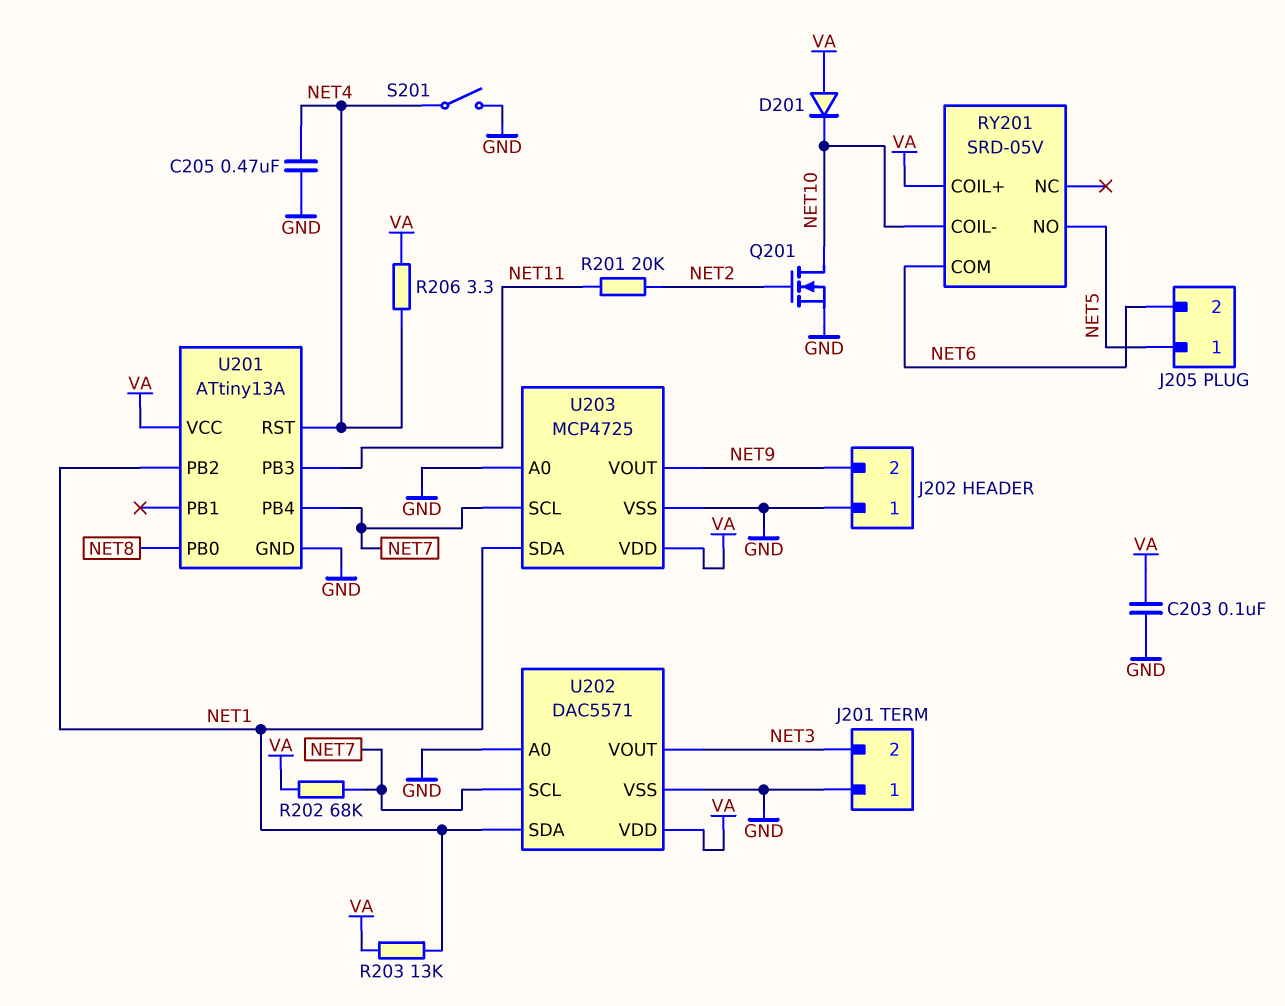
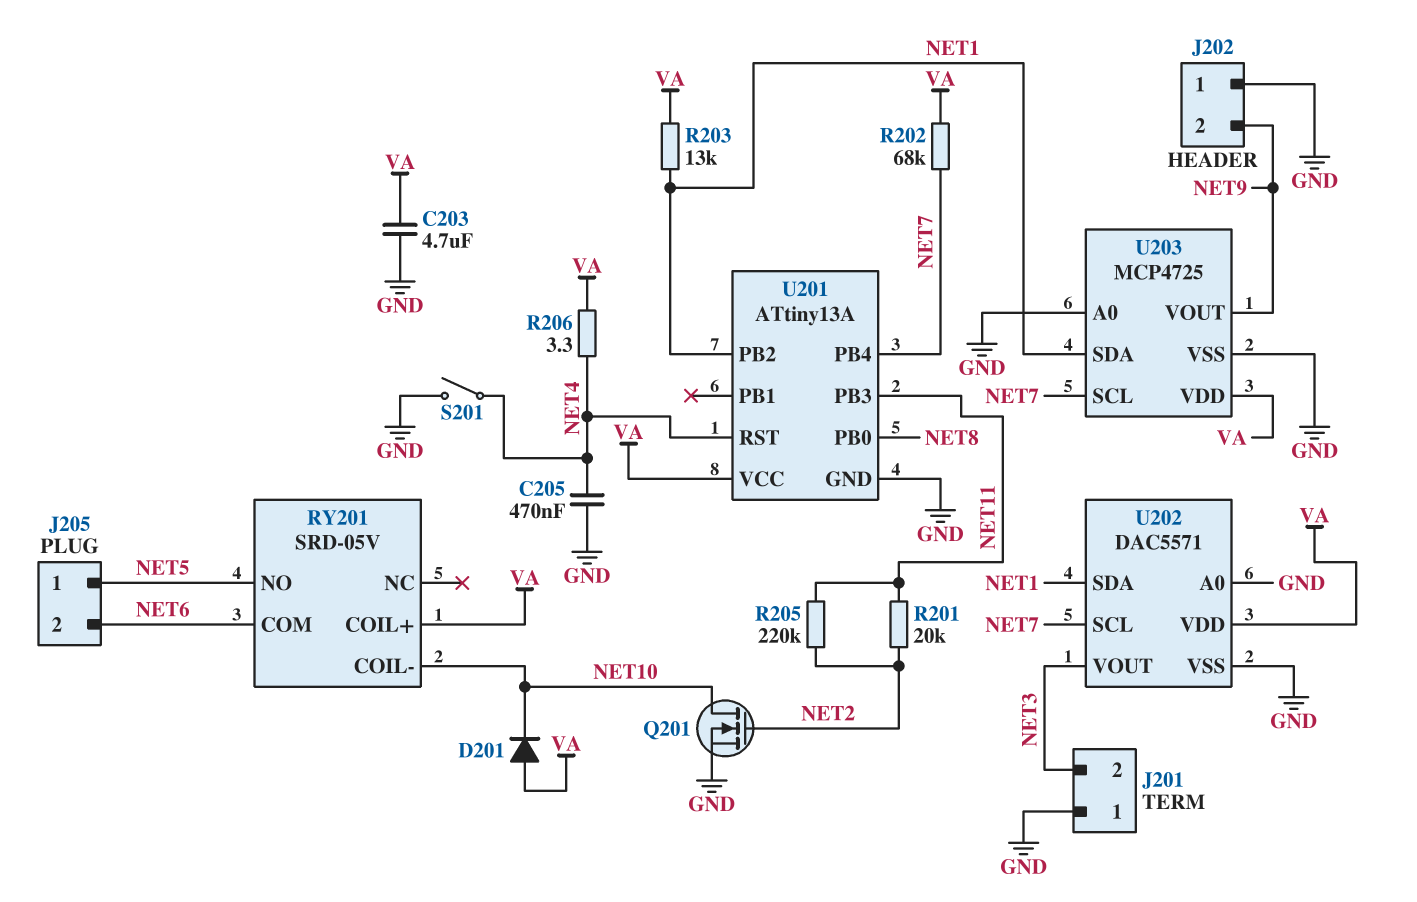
C203: 100nF (GND, VA) -> 4.7uF (GND, VA)
R205: none -> 220k (NET2, NET11)

